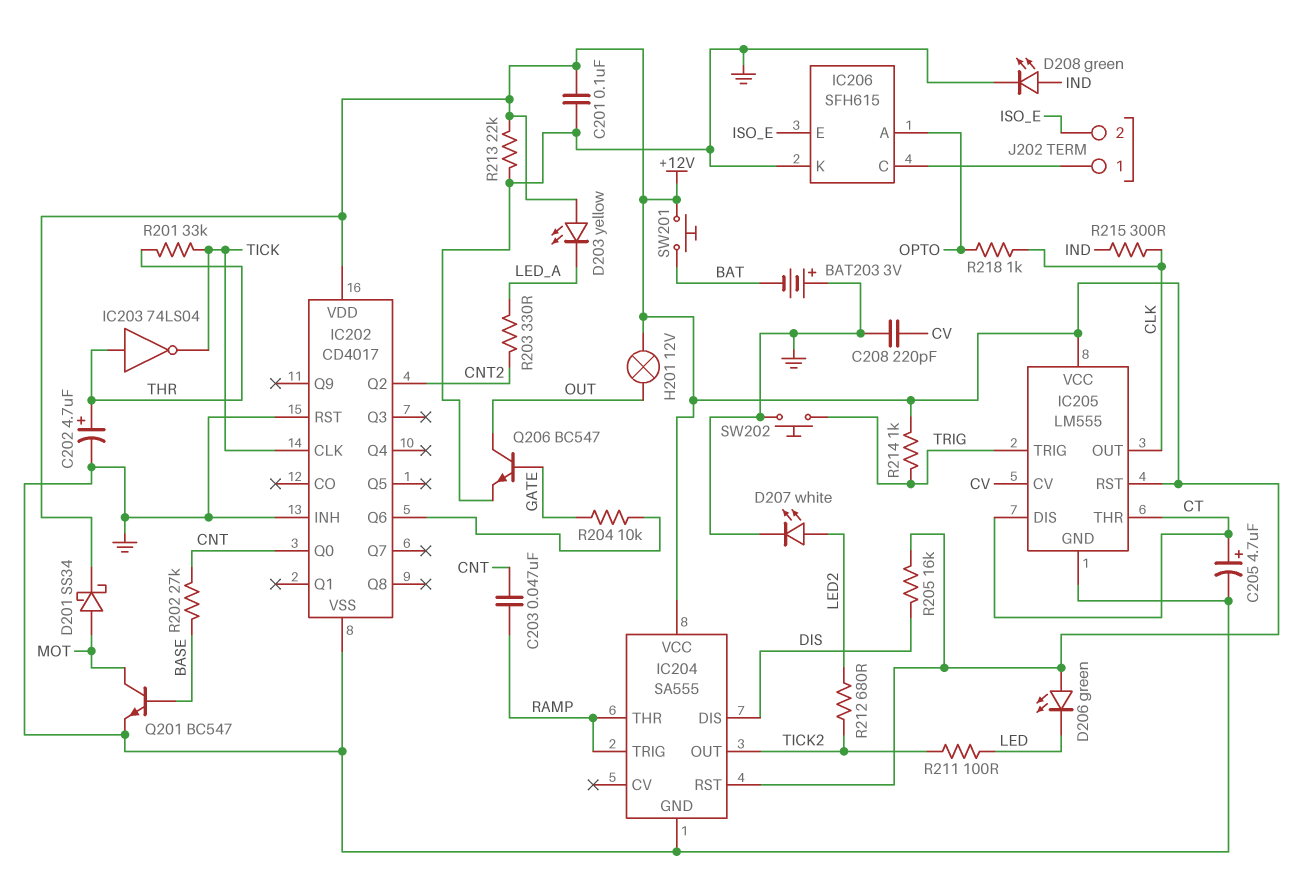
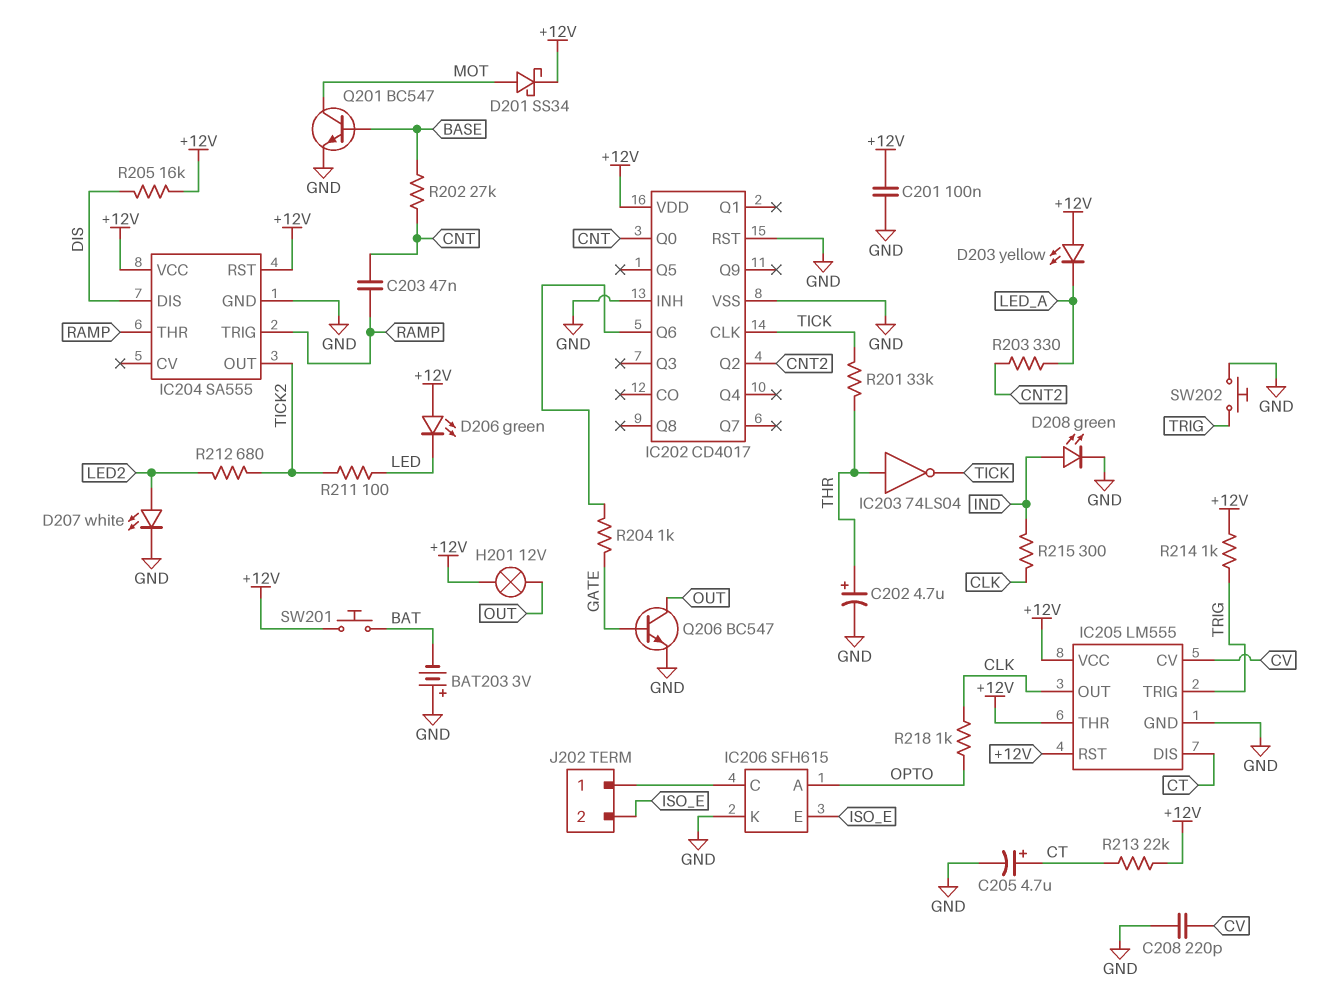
IC205 pin THR: CT -> +12V
R204: 10k (GATE, IC202/Q6) -> 1k (GATE, IC202/Q6)
R213: 22k (+12V, GND) -> 22k (+12V, CT)

